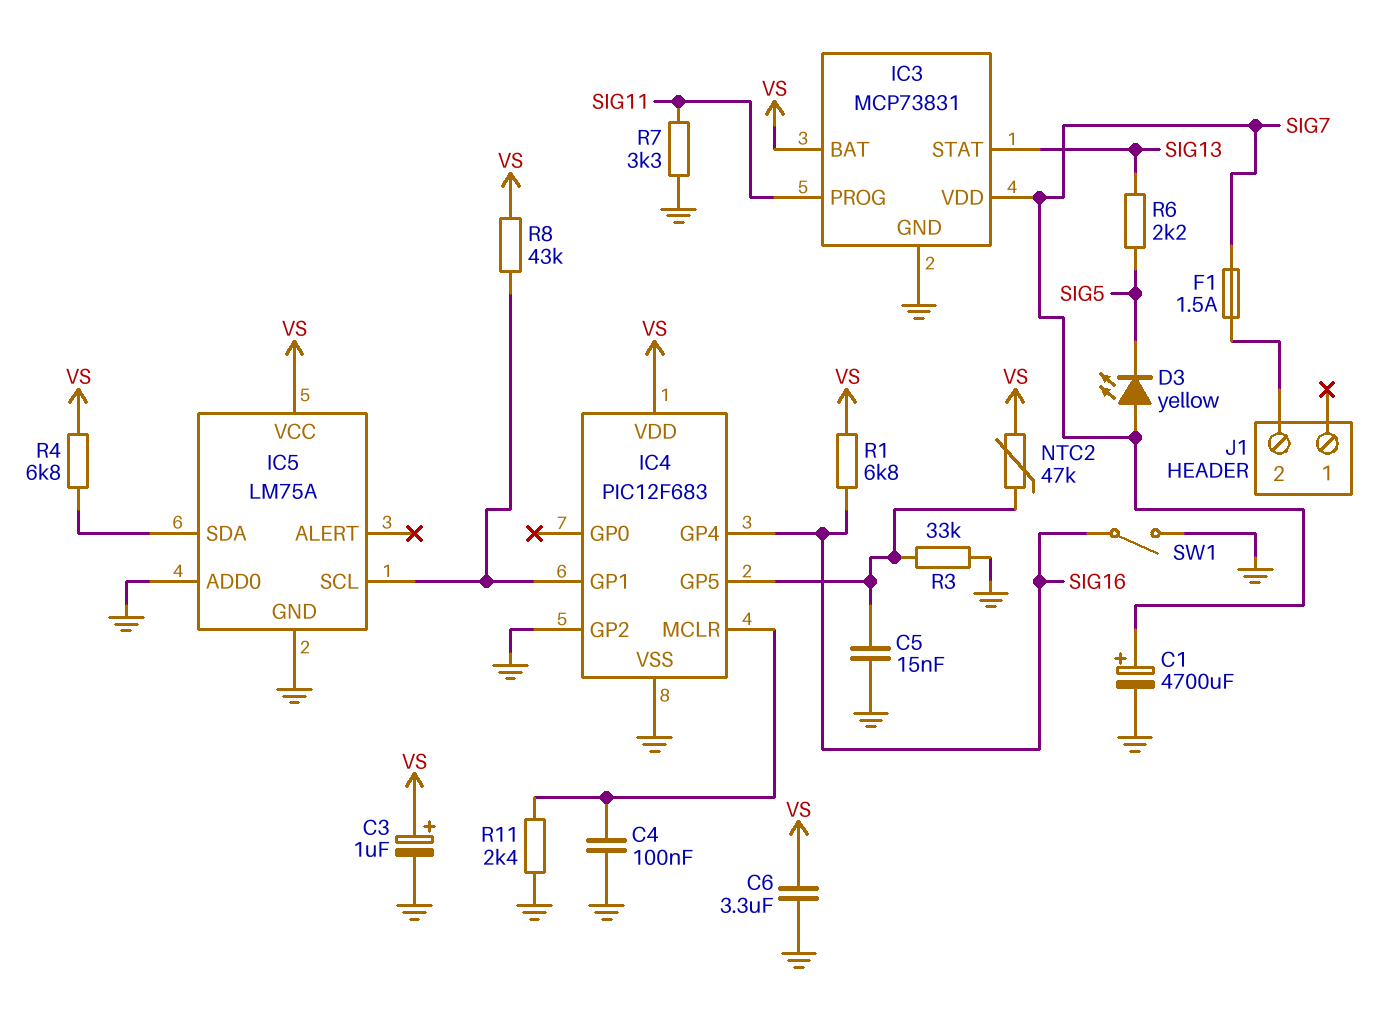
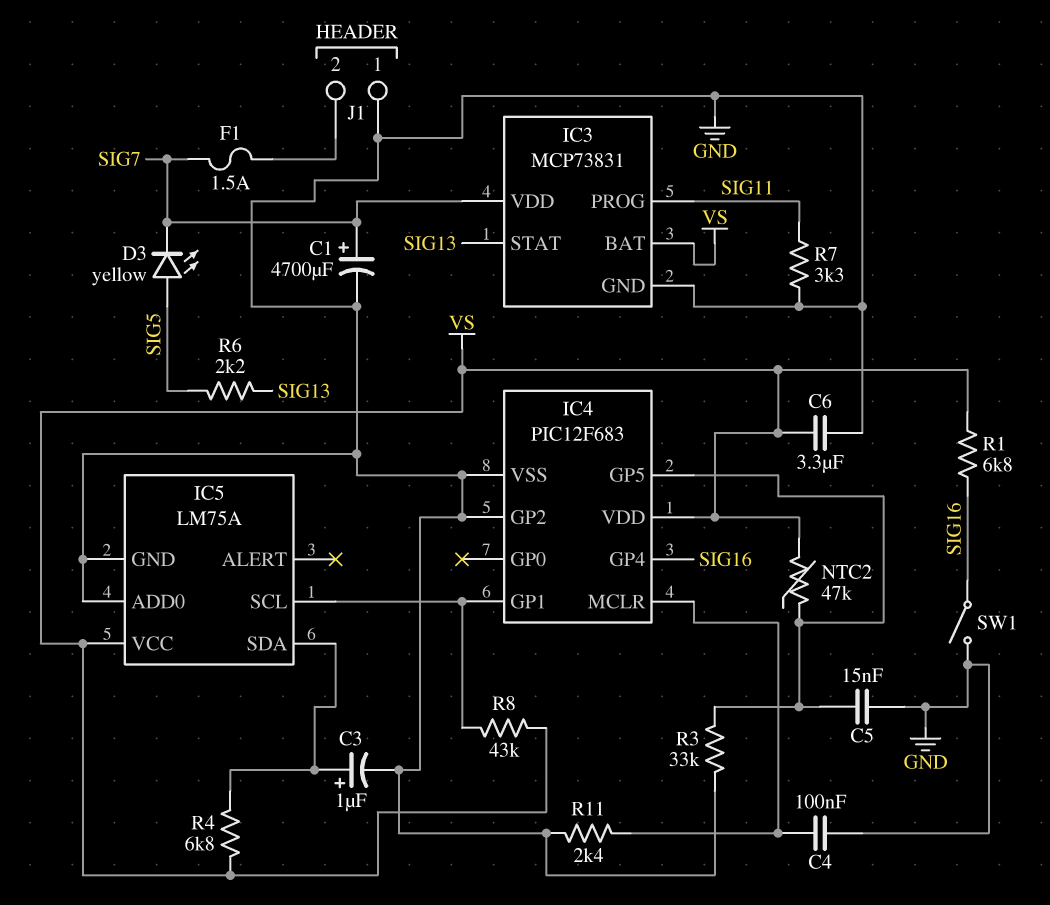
C3: 1uF (plus VS, minus GND) -> 1uF (plus IC5/SDA, minus GND)
D3: LED yellow (A SIG7, K SIG5) -> LED yellow (A SIG5, K SIG7)
J1 pin 1: none -> GND

